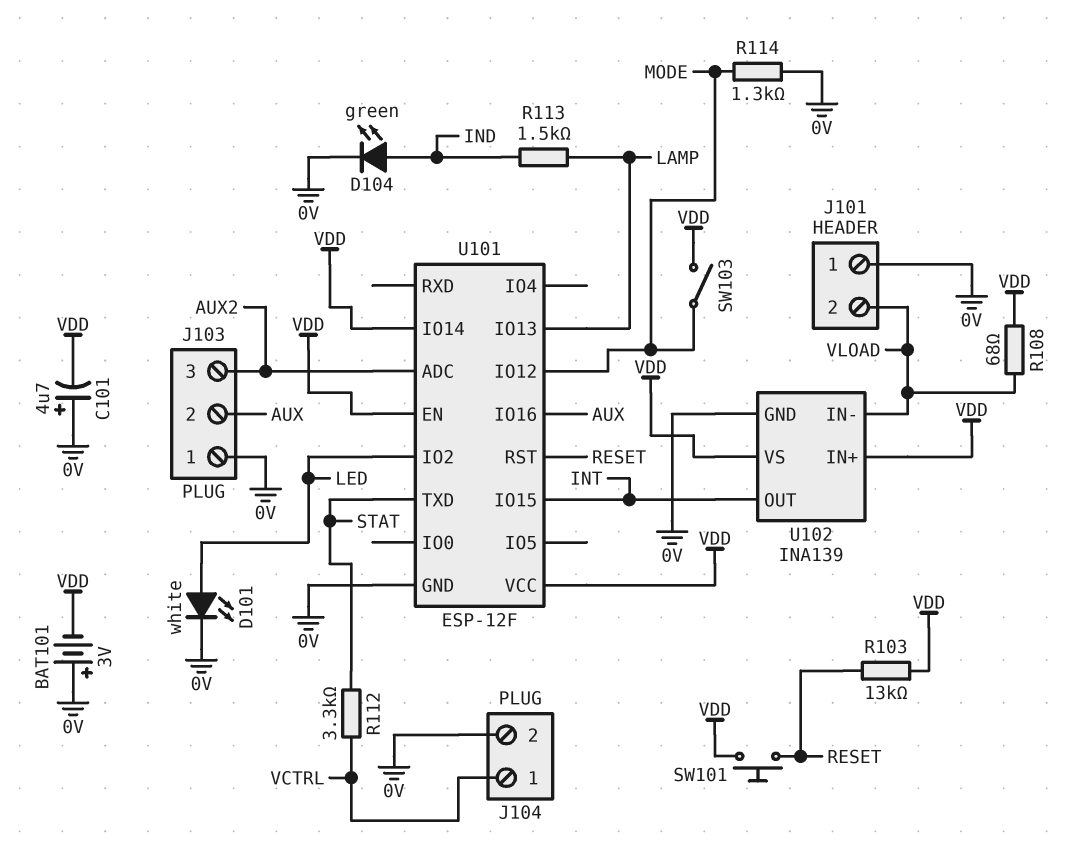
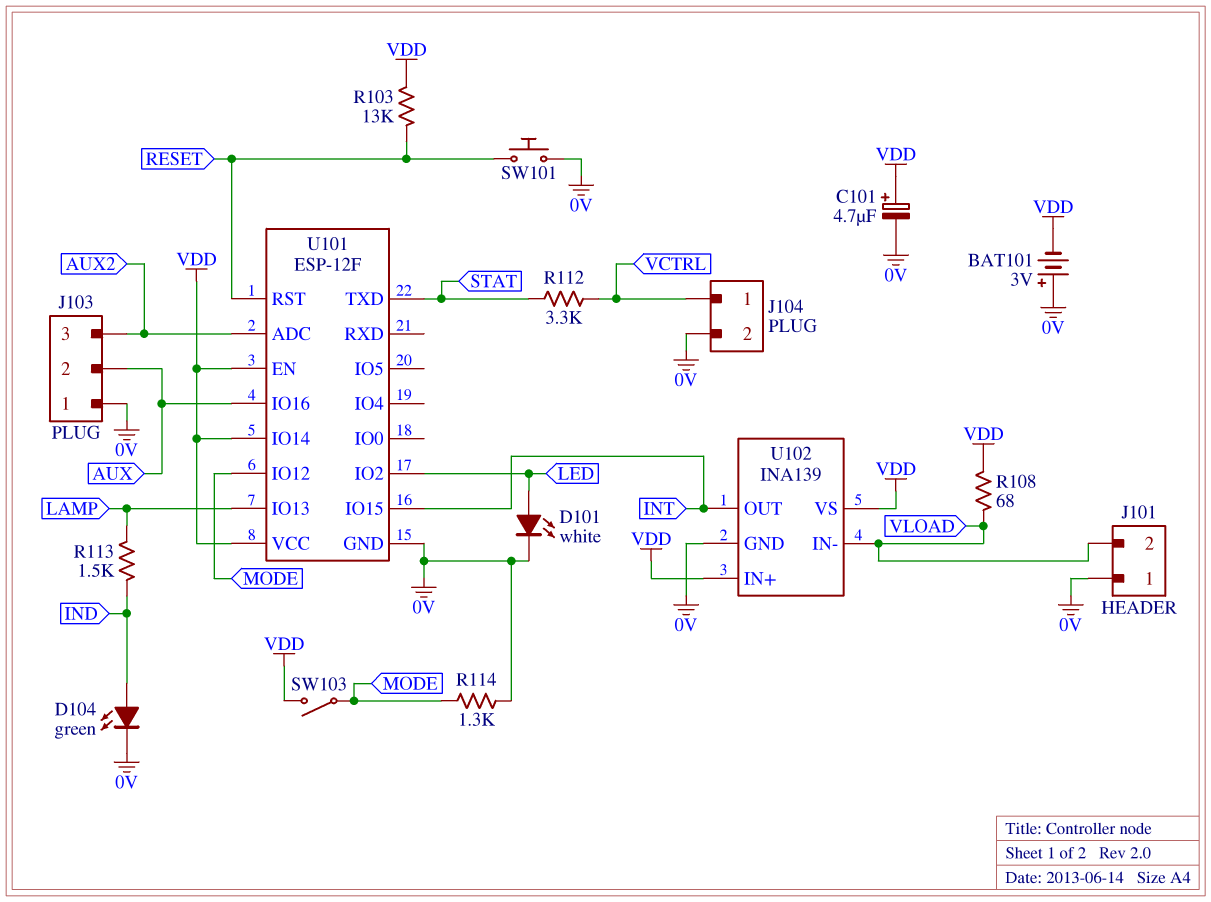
C101: 4.7uF (plus 0V, minus VDD) -> 4.7uF (plus VDD, minus 0V)
SW101: button (RESET, VDD) -> button (0V, RESET)

